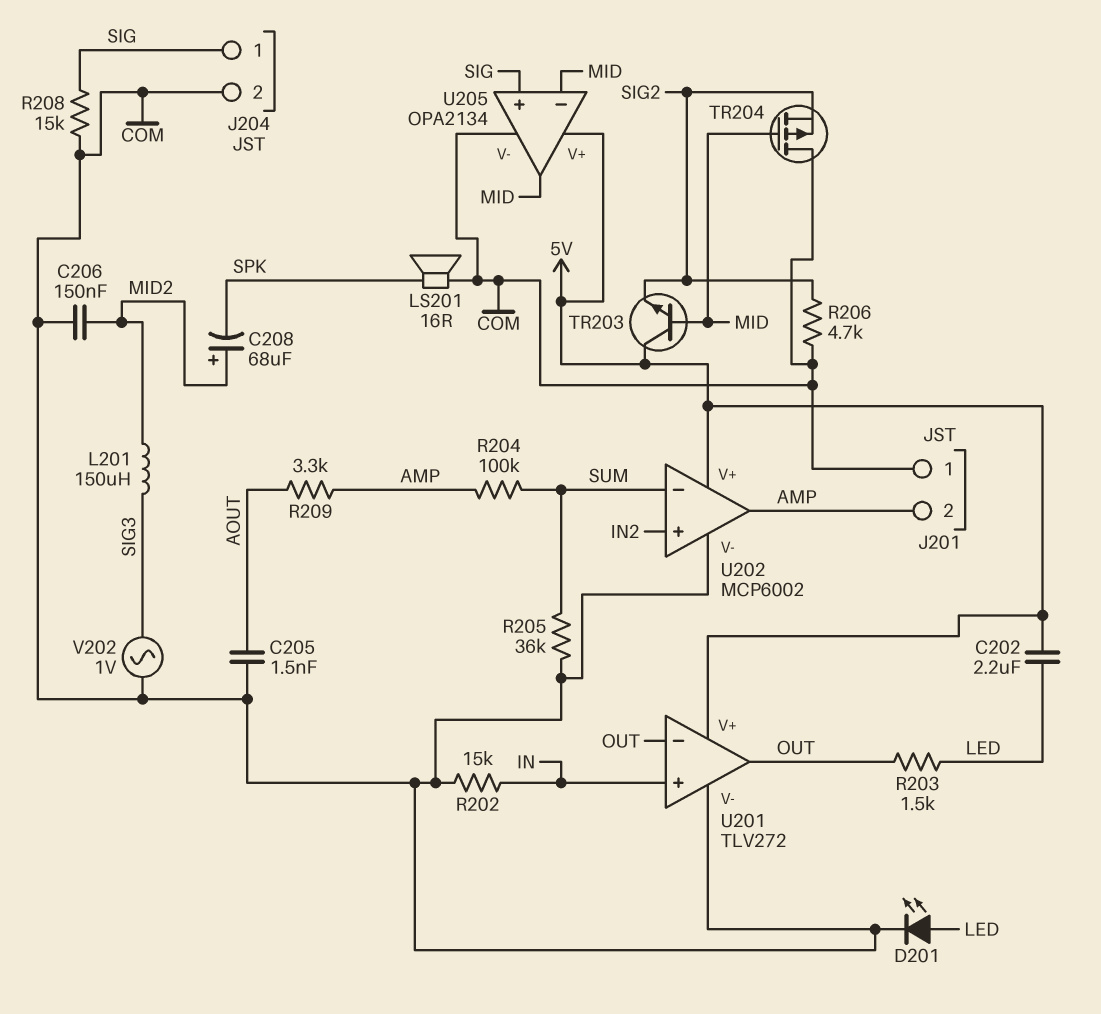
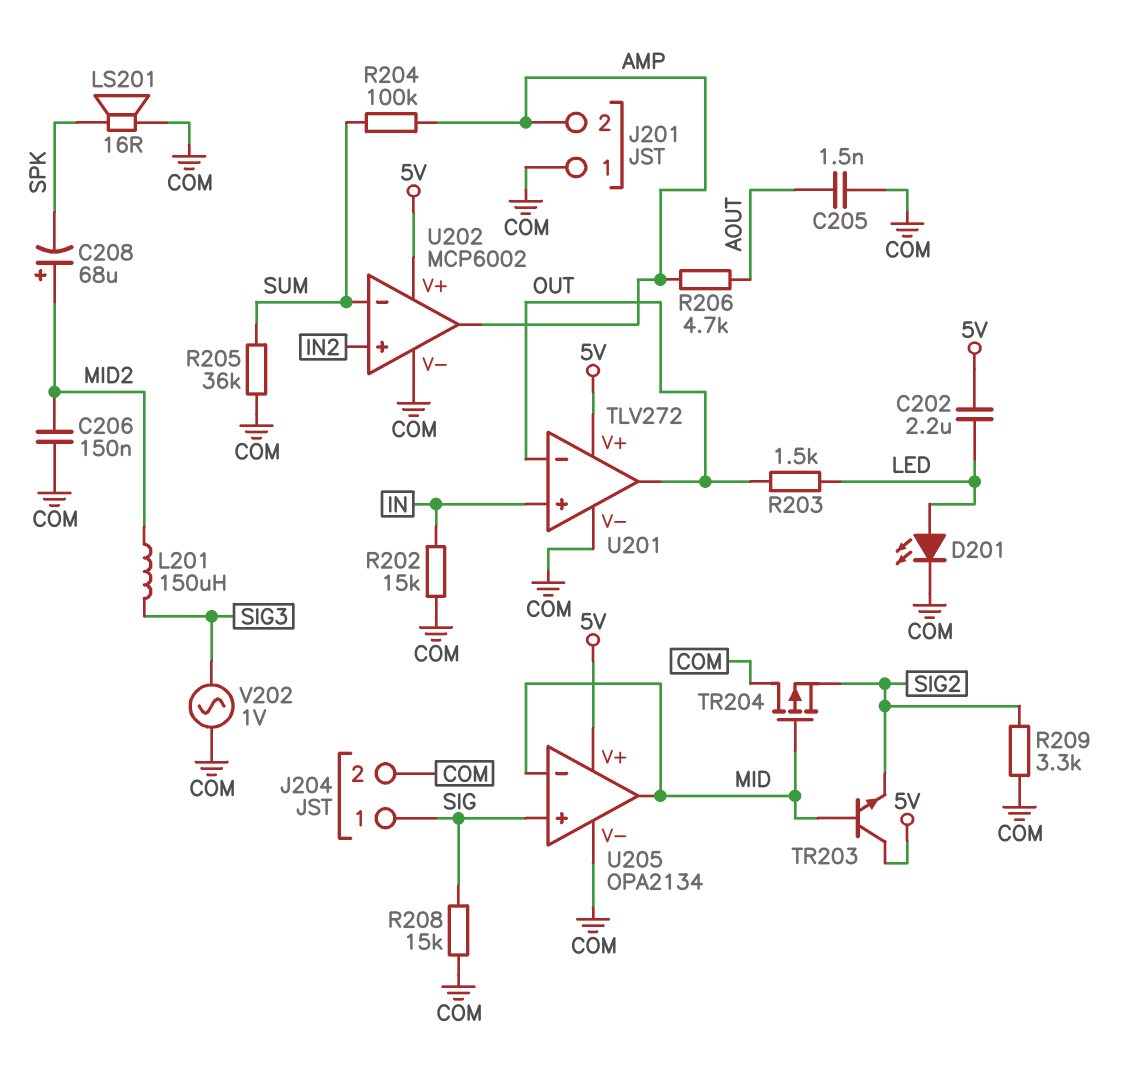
R206: 4.7k (COM, SIG2) -> 4.7k (AMP, AOUT)
R209: 3.3k (AMP, AOUT) -> 3.3k (COM, SIG2)

